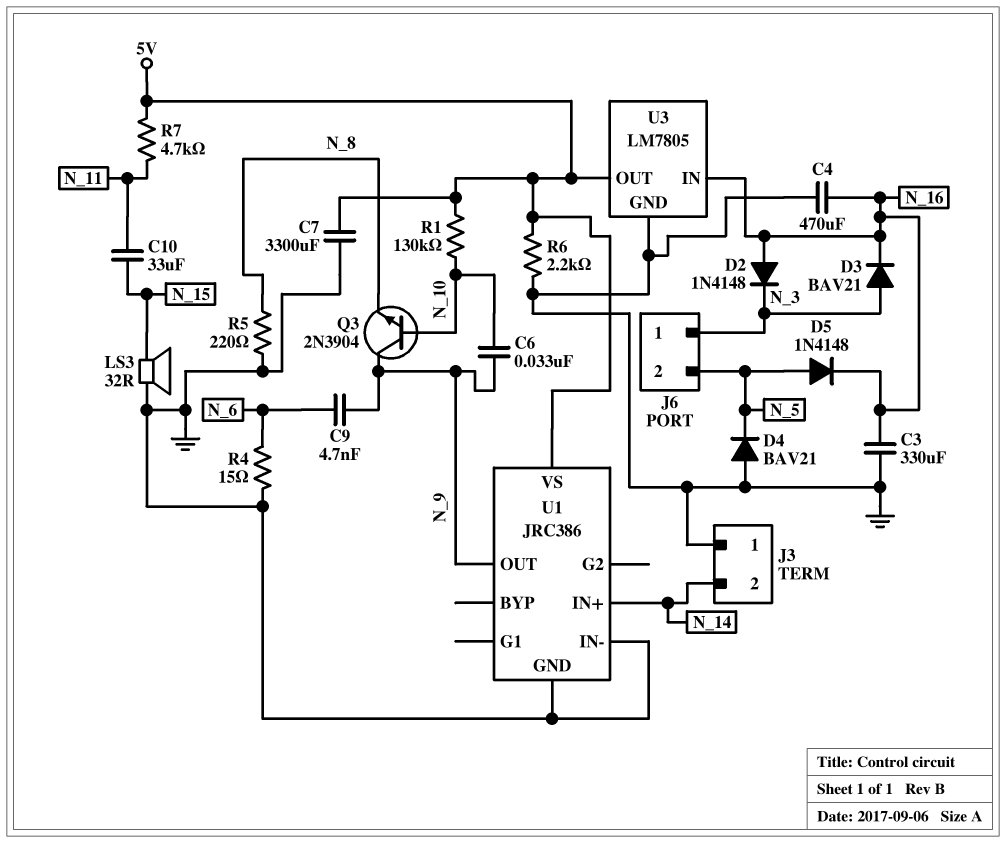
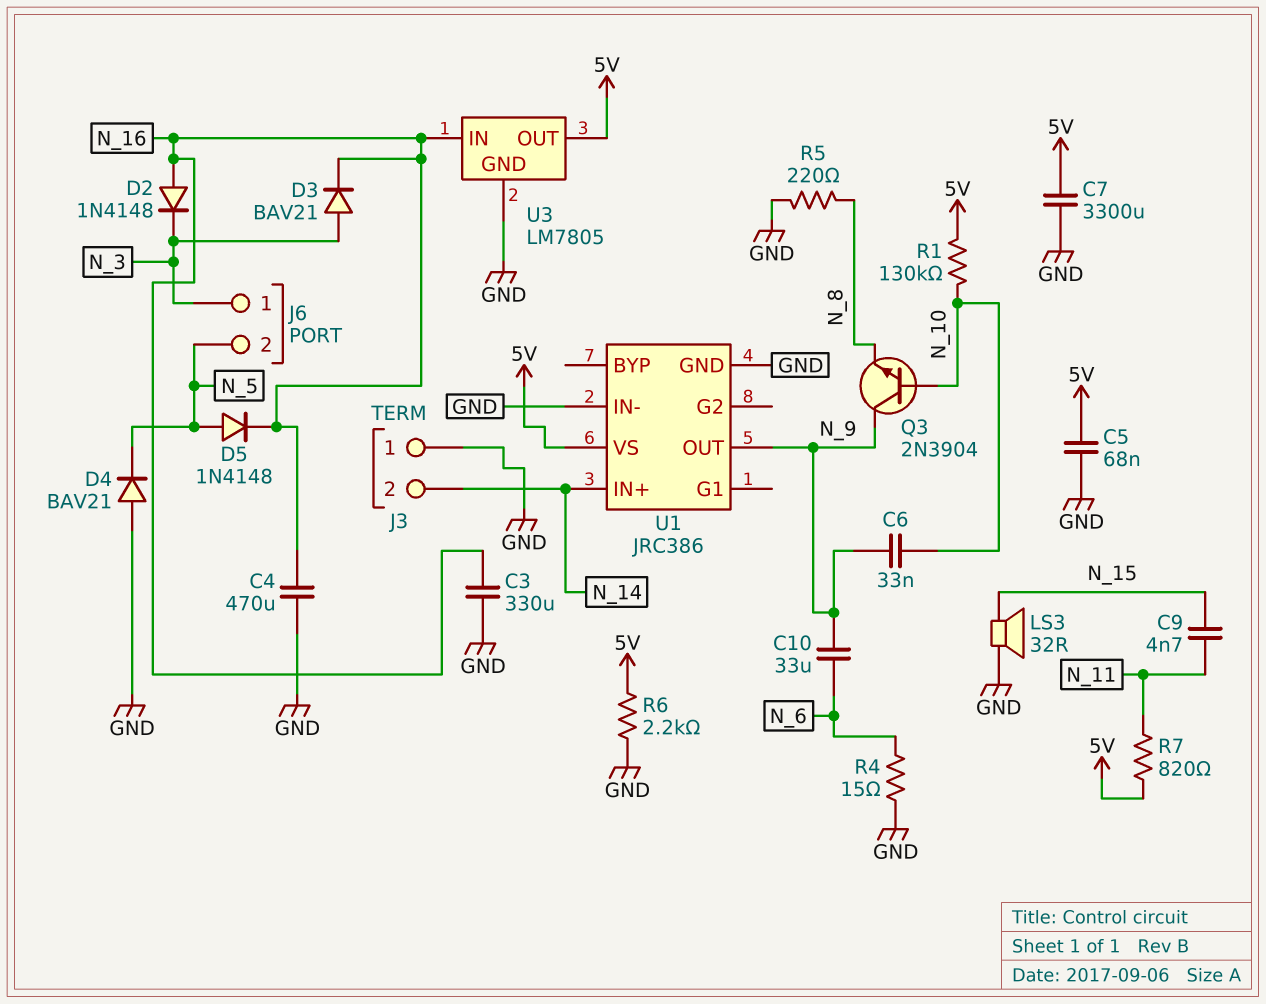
C5: none -> 68nF (5V, GND)
C9: 4.7nF (N_6, N_9) -> 4.7nF (N_11, N_15)
C10: 33uF (N_11, N_15) -> 33uF (N_6, N_9)
R7: 4.7k (5V, N_11) -> 820 (5V, N_11)

